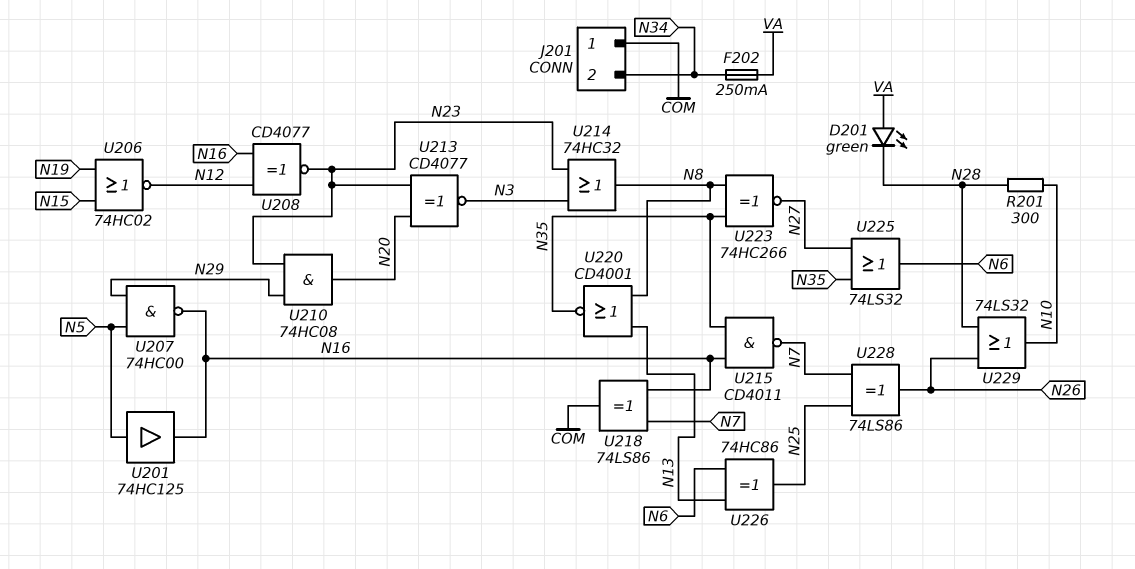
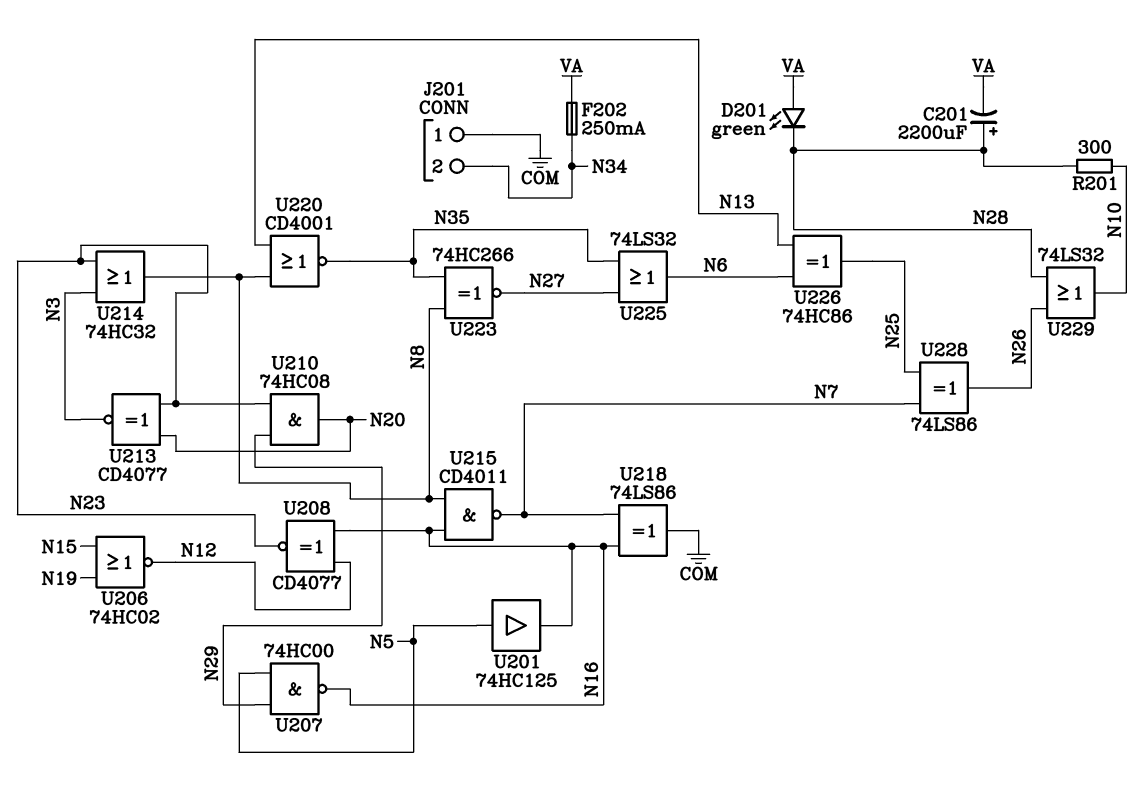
C201: none -> 2200uF (plus N28, minus VA)
U215: NAND CD4011 (in N16, in N35, out N7) -> NAND CD4011 (in N8, in N16, out N7)

